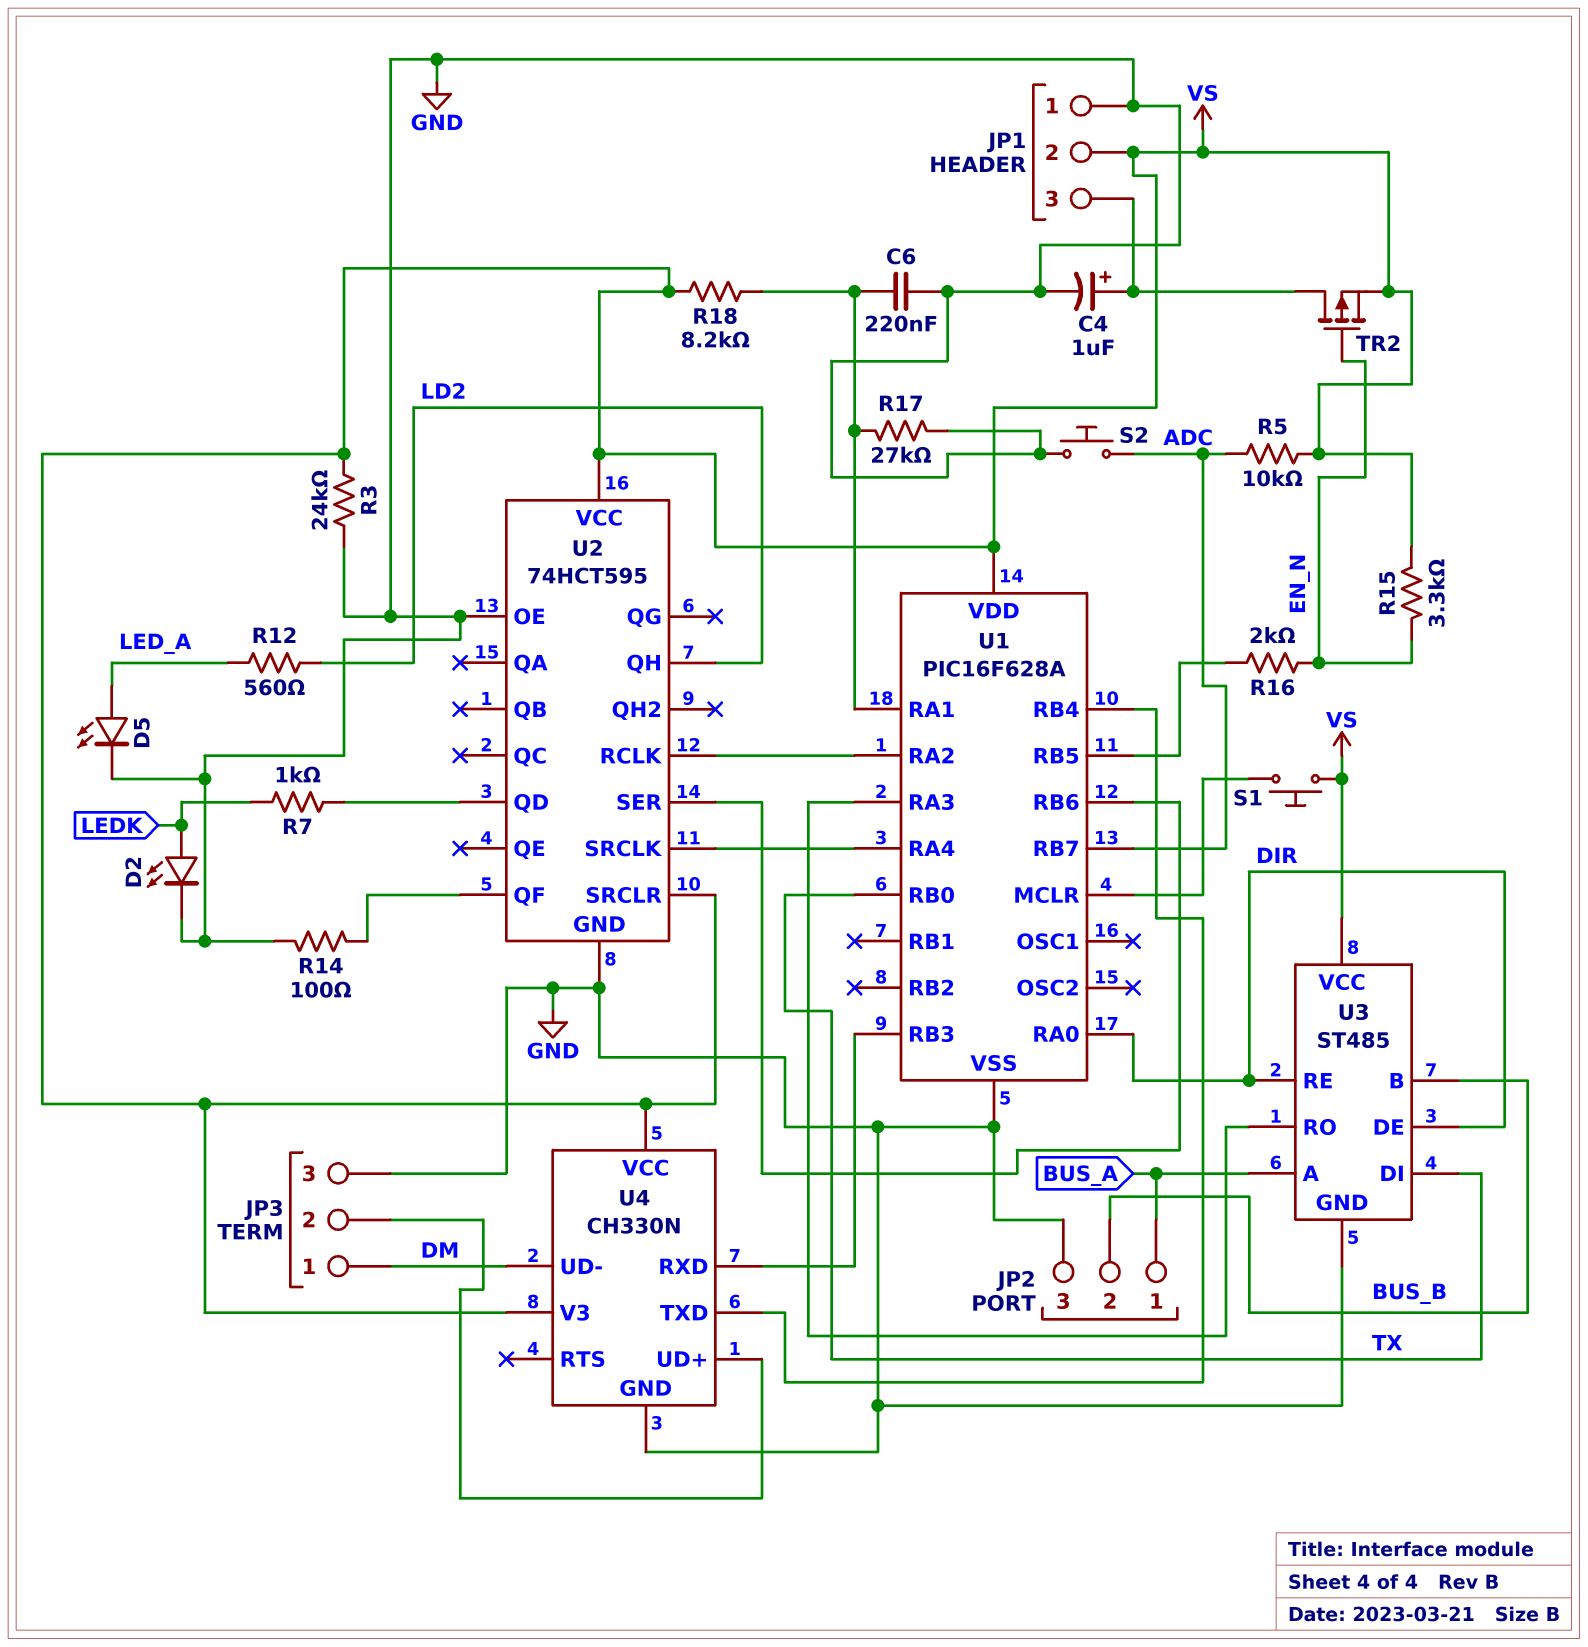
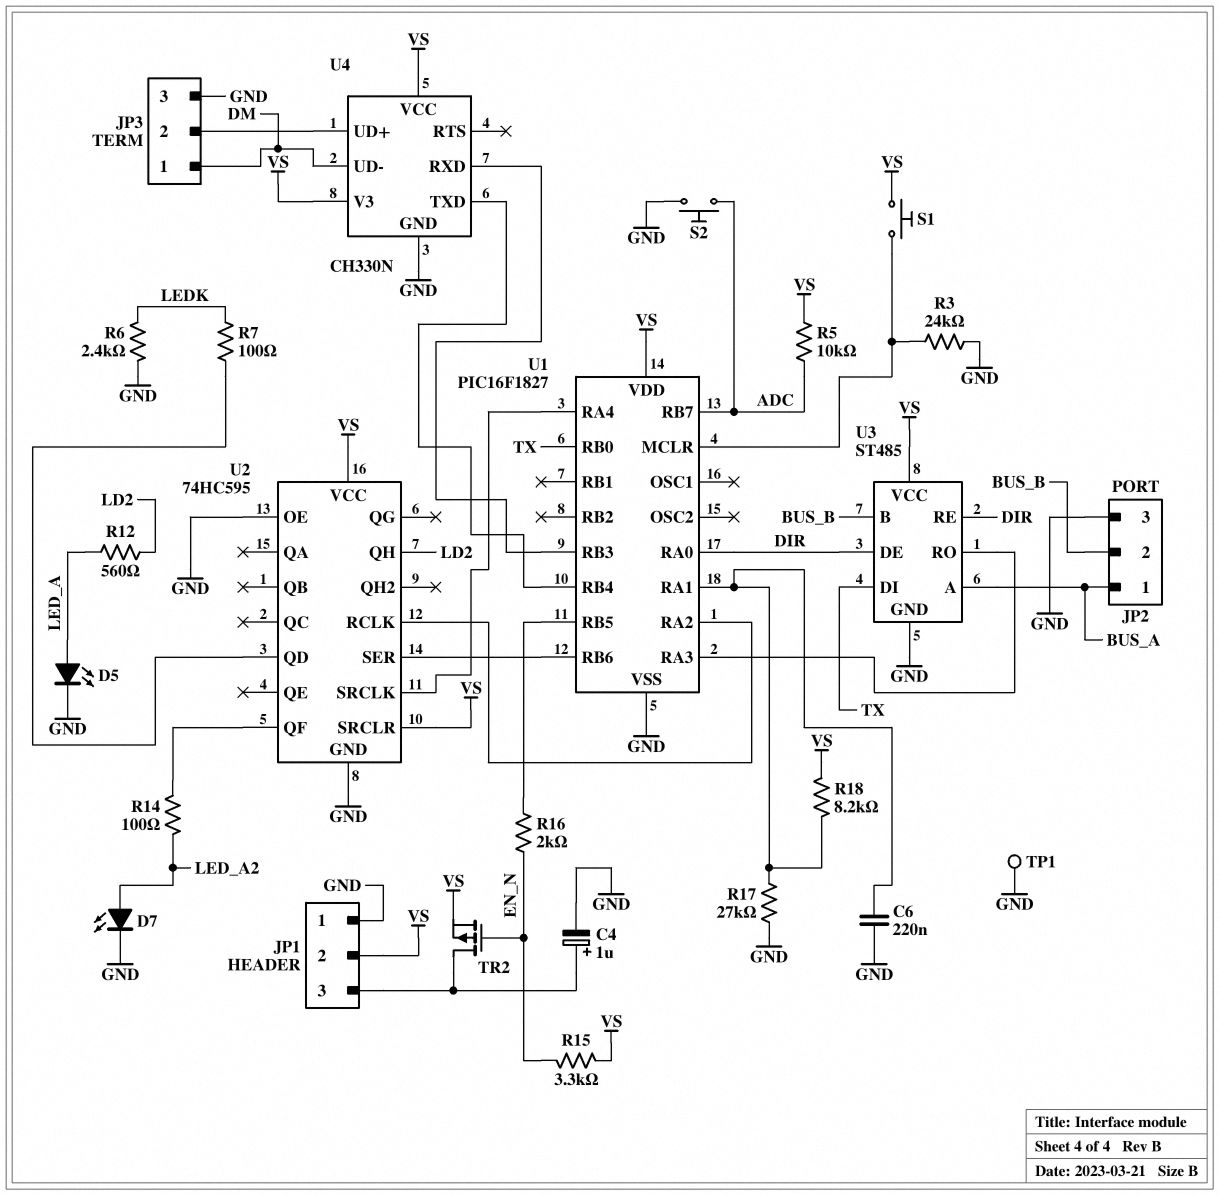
D2: LED (A LEDK, K GND) -> none
D7: none -> LED (A LED_A2, K GND)
R3: 24k (GND, VS) -> 24k (GND, U1/MCLR)
R6: none -> 2.4k (GND, LEDK)
R7: 1k (LEDK, U2/QD) -> 100 (LEDK, U2/QD)
R14: 100 (GND, U2/QF) -> 100 (LED_A2, U2/QF)
TP1: none -> test point (GND)
U1: PIC16F628A -> PIC16F1827
U2: 74HCT595 -> 74HC595

